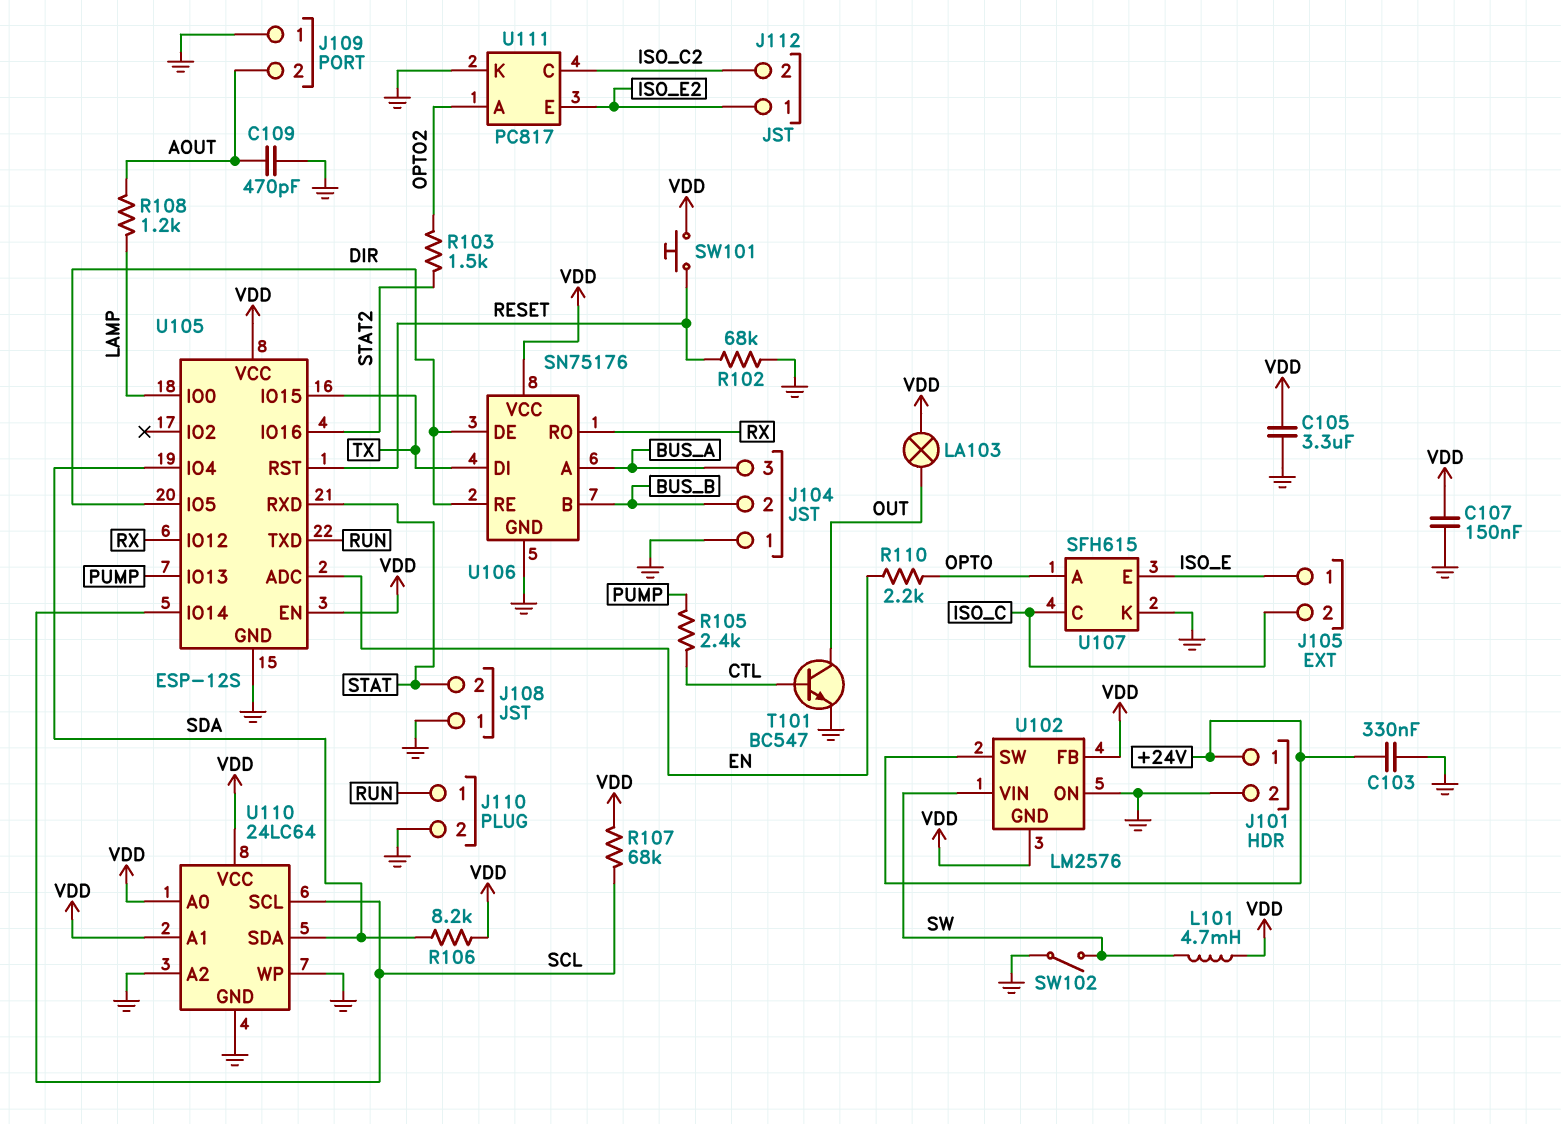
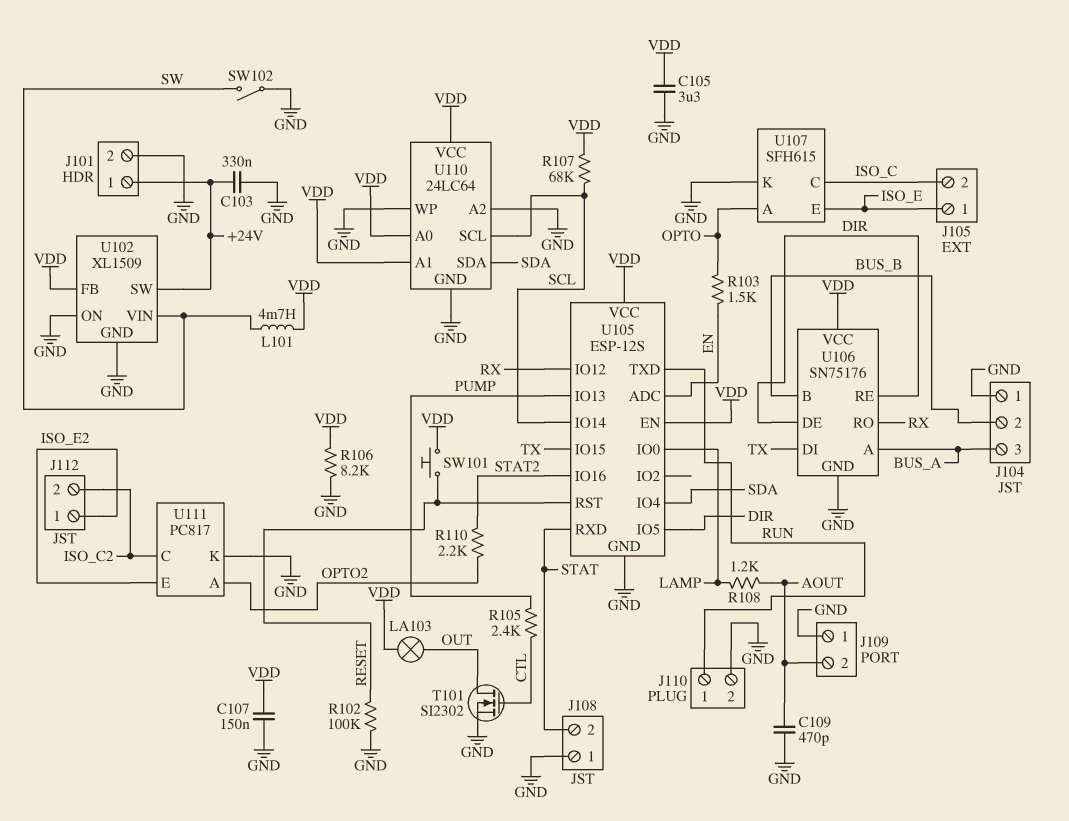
R102: 68k (GND, RESET) -> 100k (GND, RESET)
R103: 1.5k (OPTO2, STAT2) -> 1.5k (EN, OPTO)
R106: 8.2k (SDA, VDD) -> 8.2k (GND, VDD)
R110: 2.2k (EN, OPTO) -> 2.2k (OPTO2, STAT2)
T101: NPN BC547 (B CTL, C OUT, E GND) -> NMOS SI2302 (G CTL, D OUT, S GND)
U102: LM2576 -> XL1509
U102 pin GND: VDD -> GND

